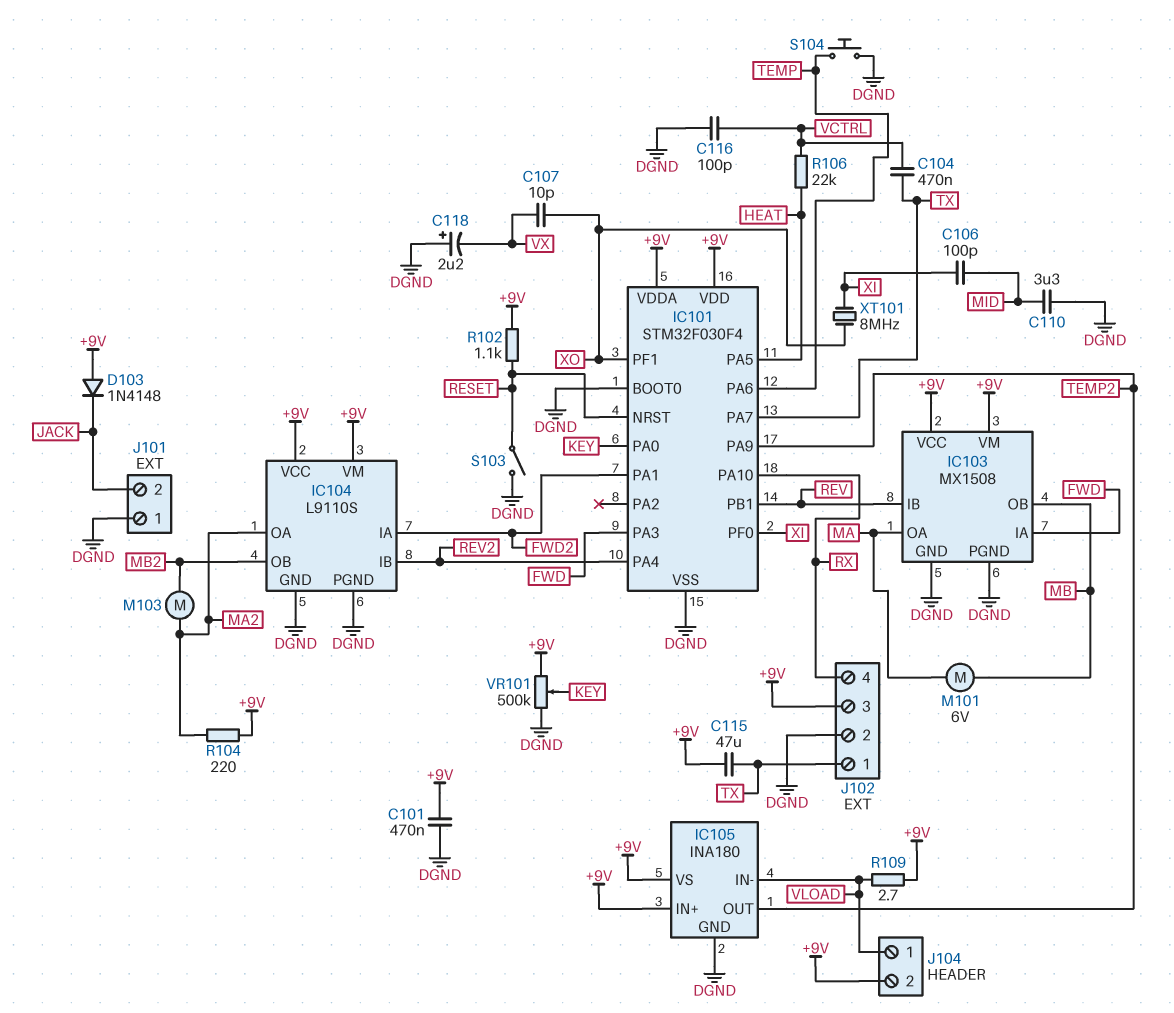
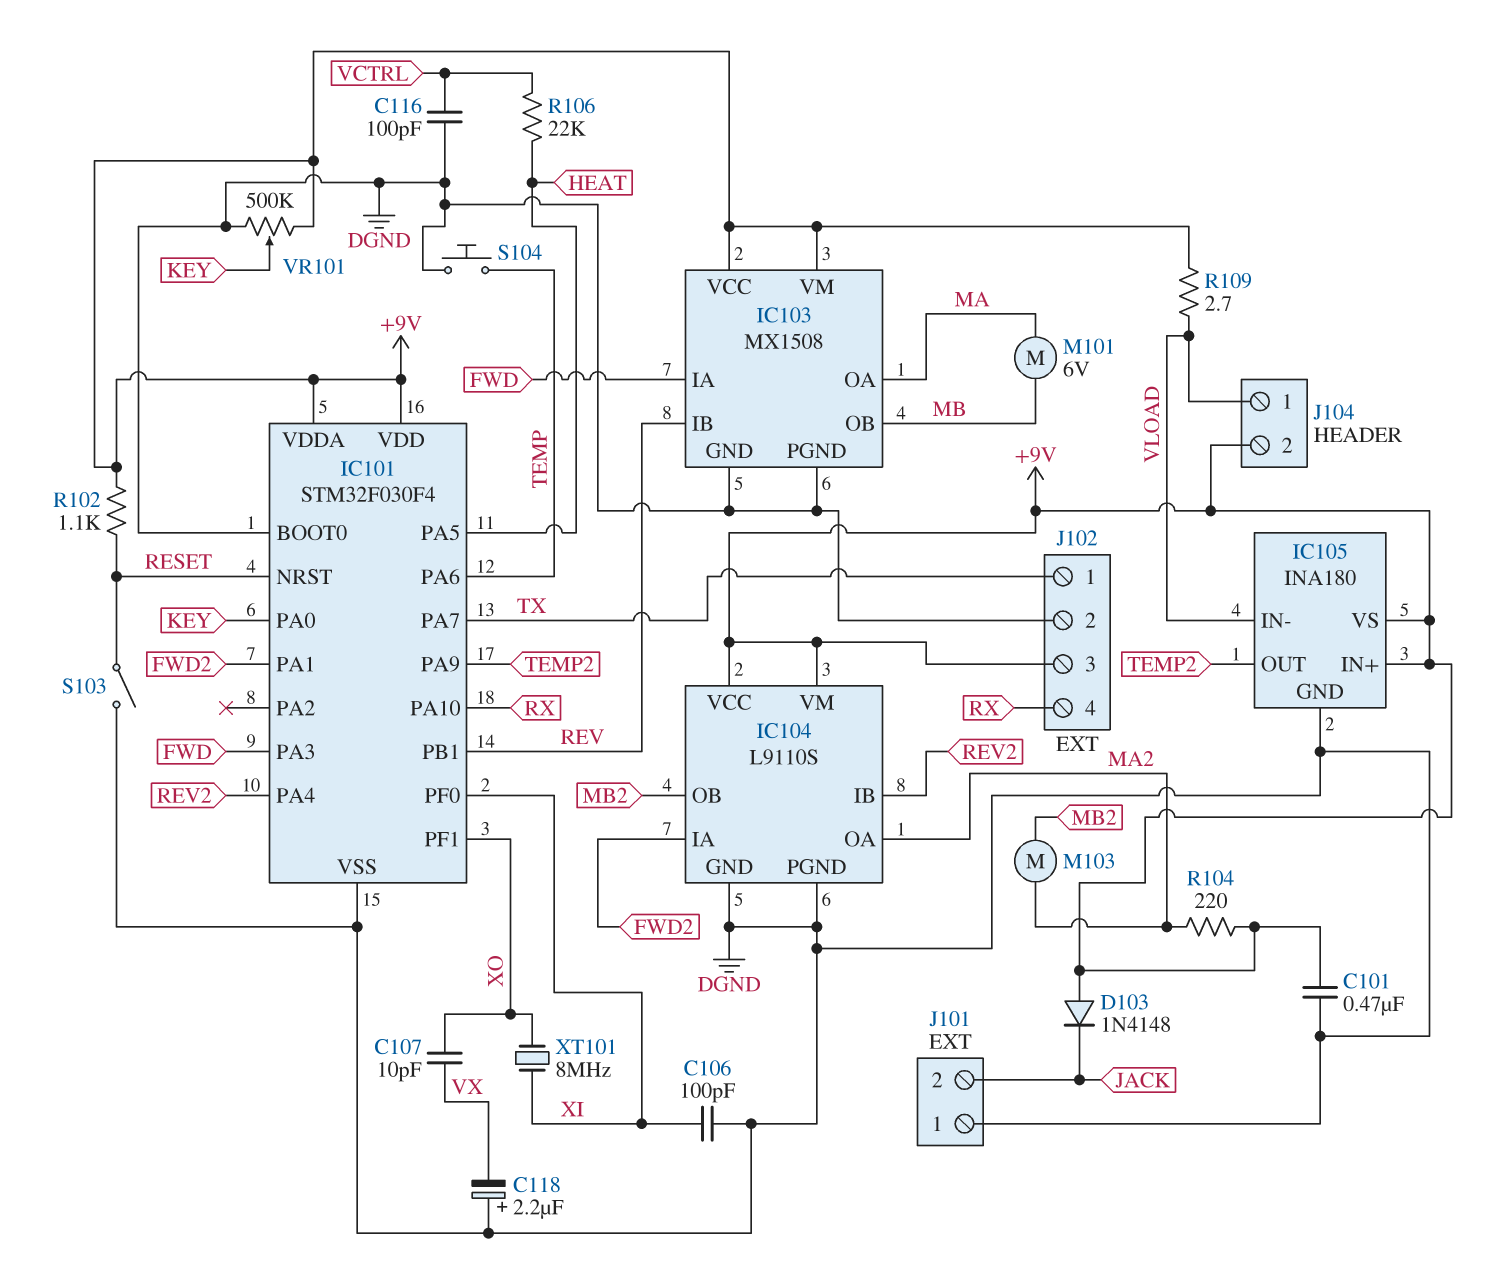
C104: 470nF (TX, VCTRL) -> none
C106: 100pF (MID, XI) -> 100pF (DGND, XI)
C110: 3.3uF (DGND, MID) -> none
C115: 47uF (+9V, TX) -> none

